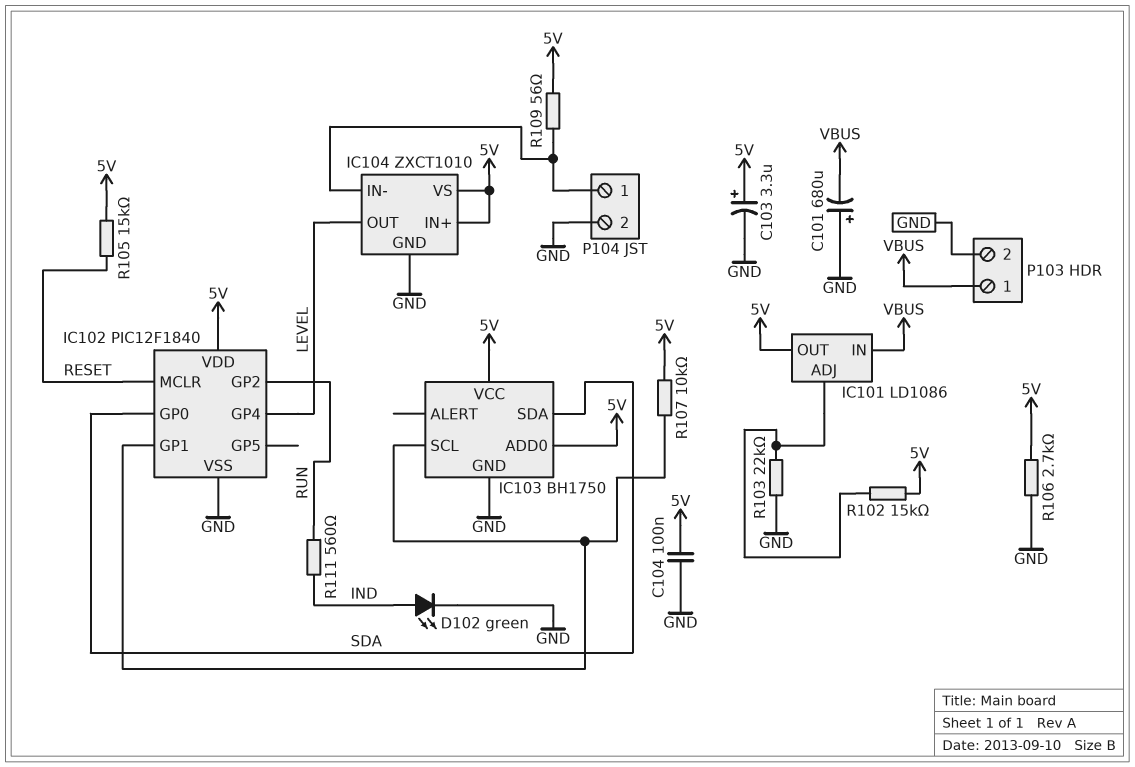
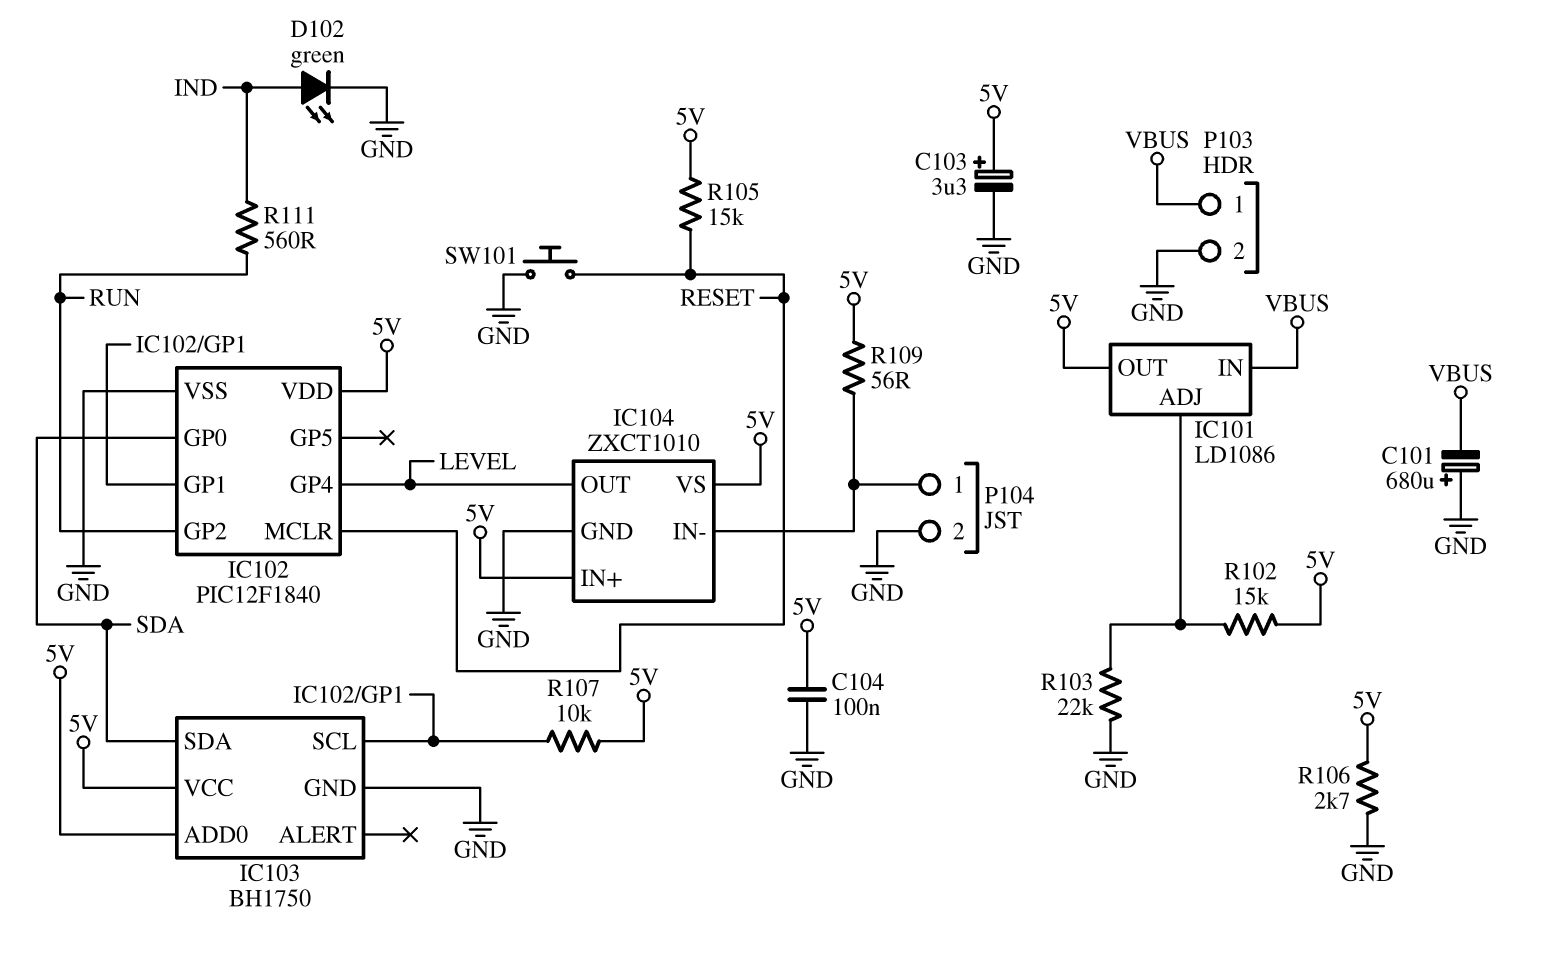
SW101: none -> button (GND, RESET)

